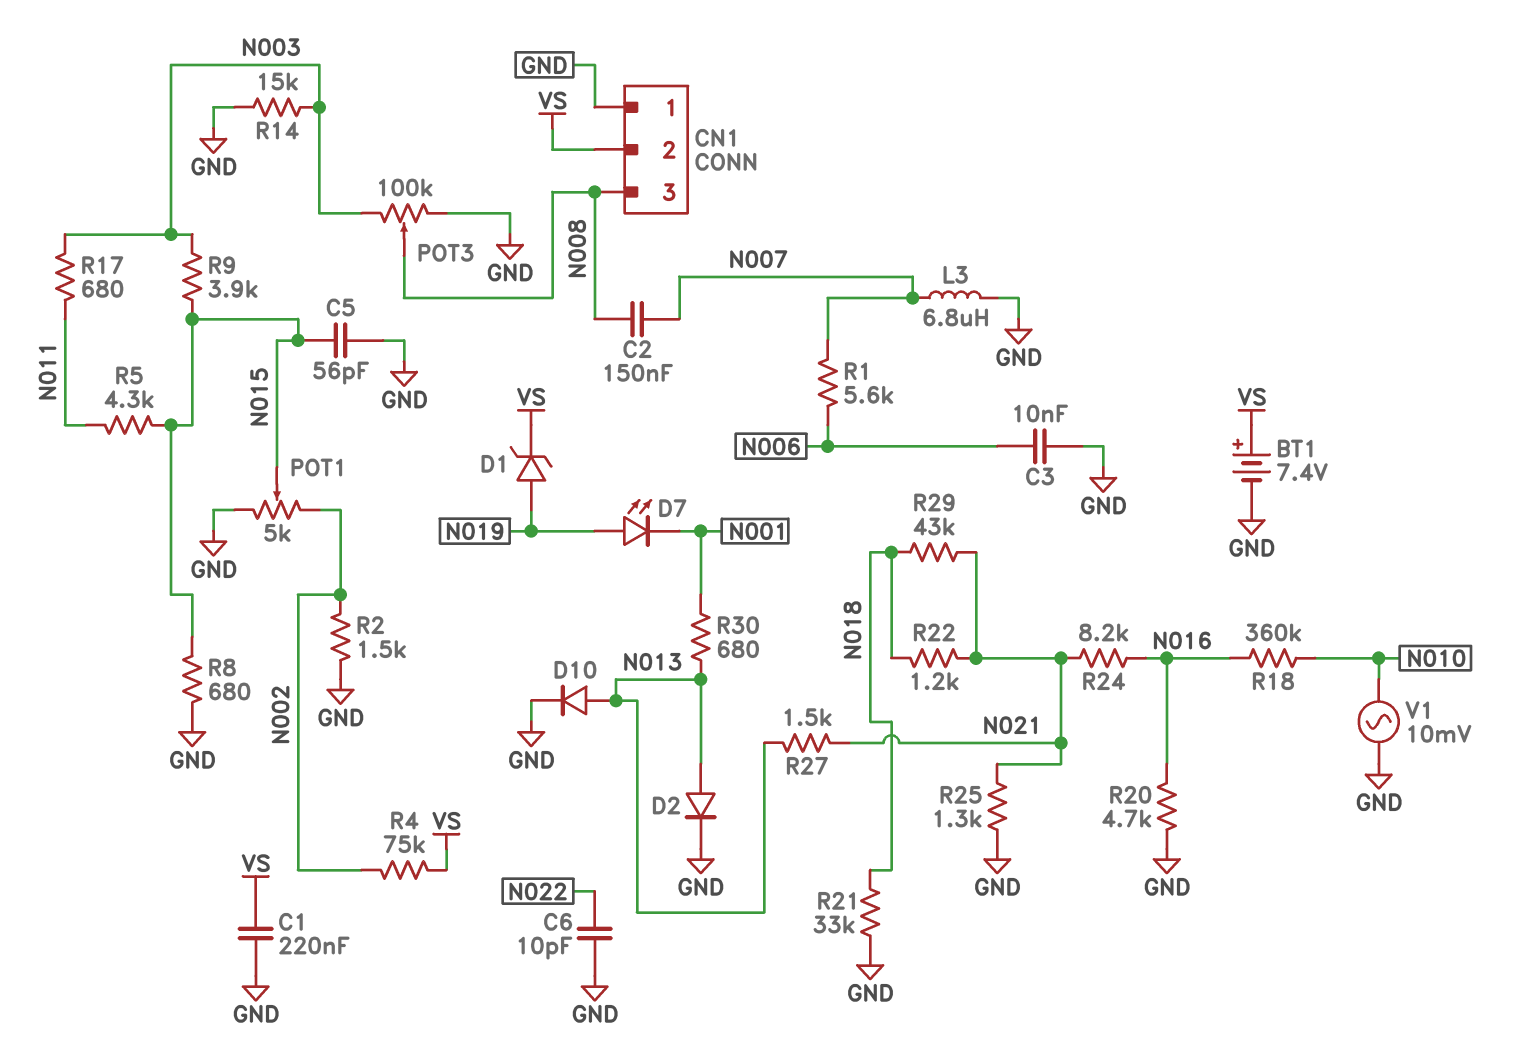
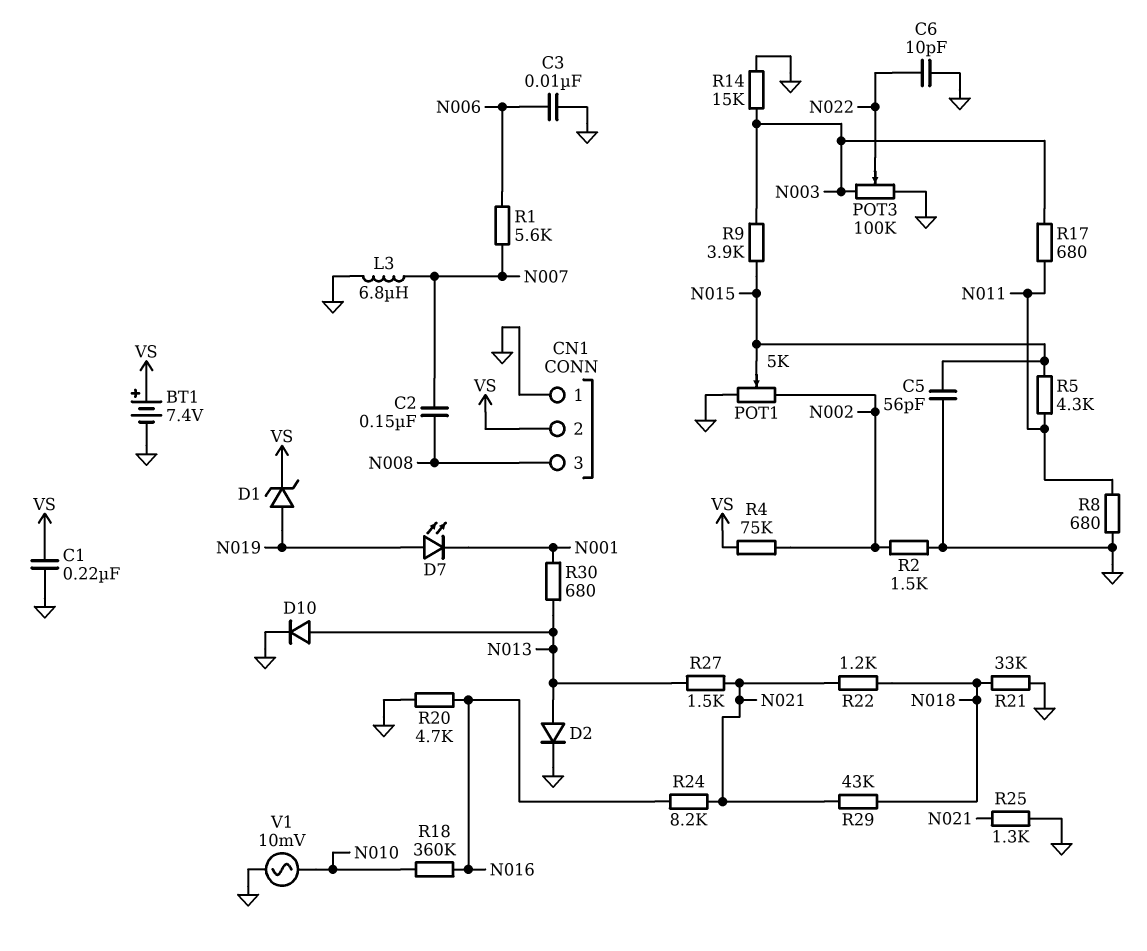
POT3: 100k (GND, N003, wiper N008) -> 100k (GND, N003, wiper N022)
R8: 680 (GND, N015) -> 680 (GND, N011)

